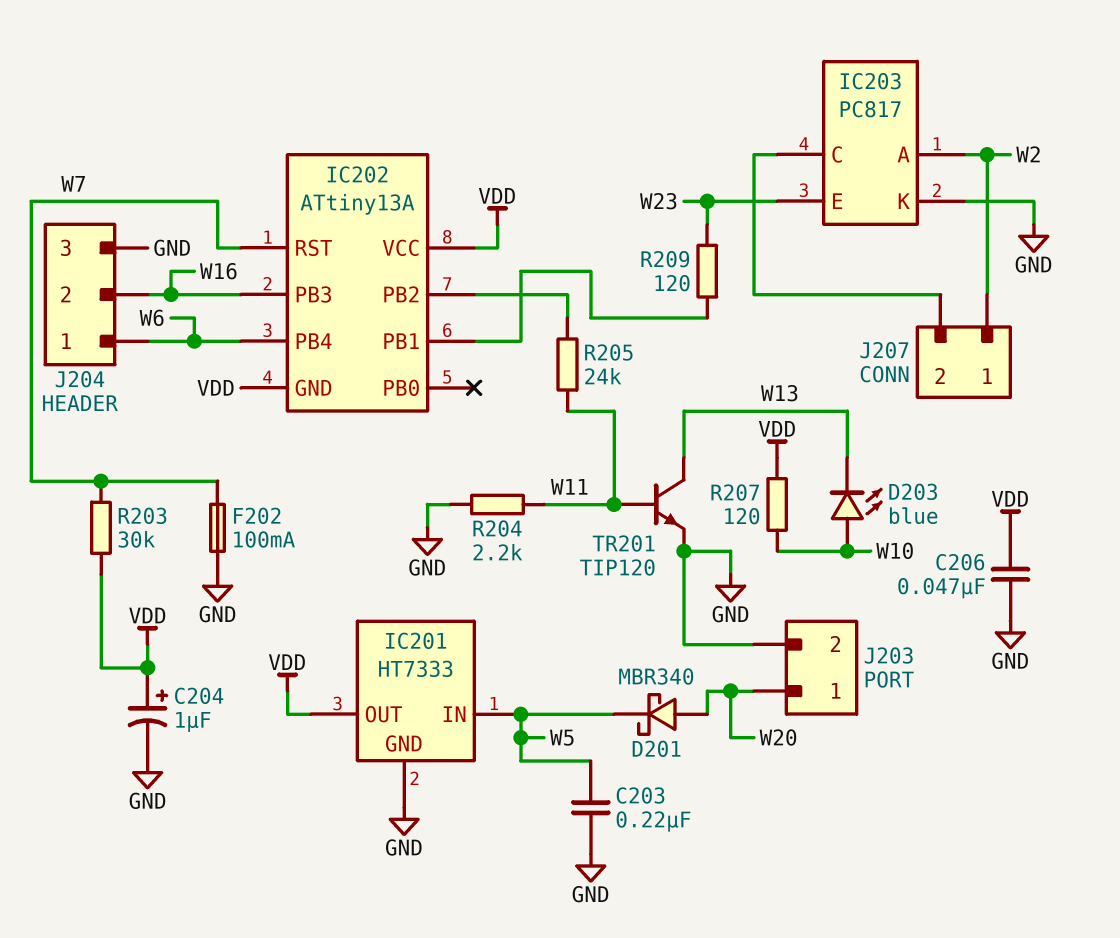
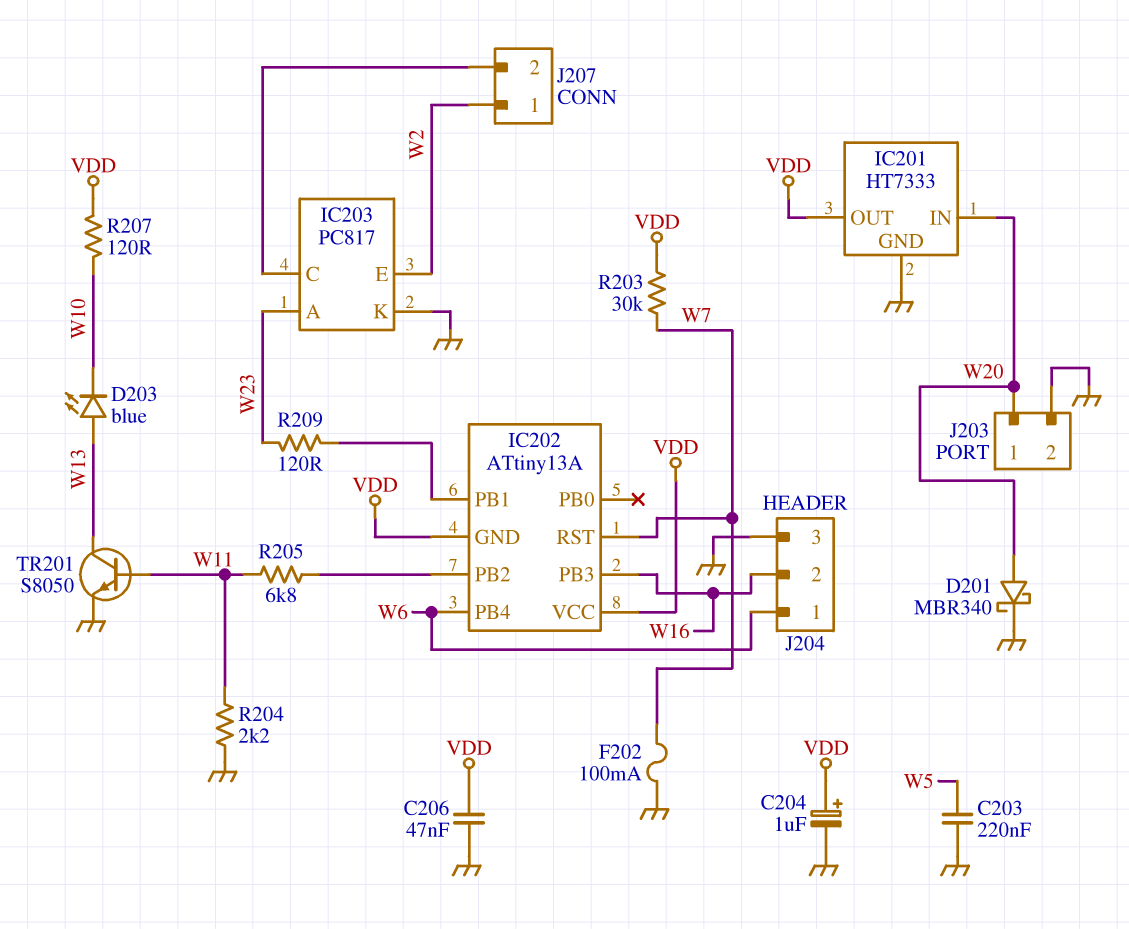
D201: schottky MBR340 (A W20, K W5) -> schottky MBR340 (A W20, K GND)
D203: LED blue (A W10, K W13) -> LED blue (A W13, K W10)
IC201 pin IN: W5 -> W20
IC203 pin A: W2 -> W23
IC203 pin E: W23 -> W2
R205: 24k (IC202/PB2, W11) -> 6.8k (IC202/PB2, W11)
TR201: NPN TIP120 (B W11, C W13, E GND) -> NPN S8050 (B W11, C W13, E GND)

